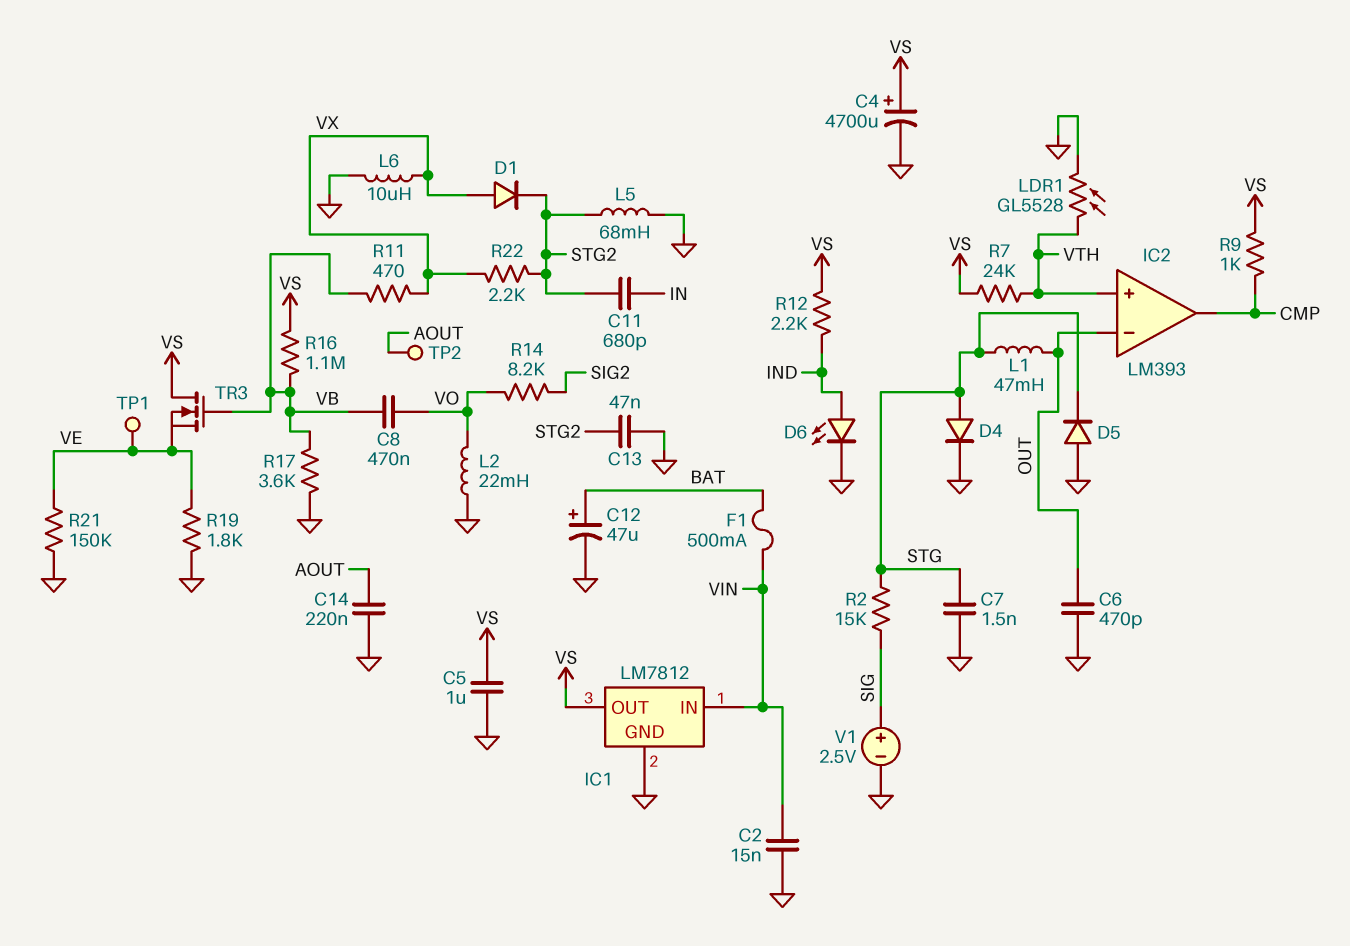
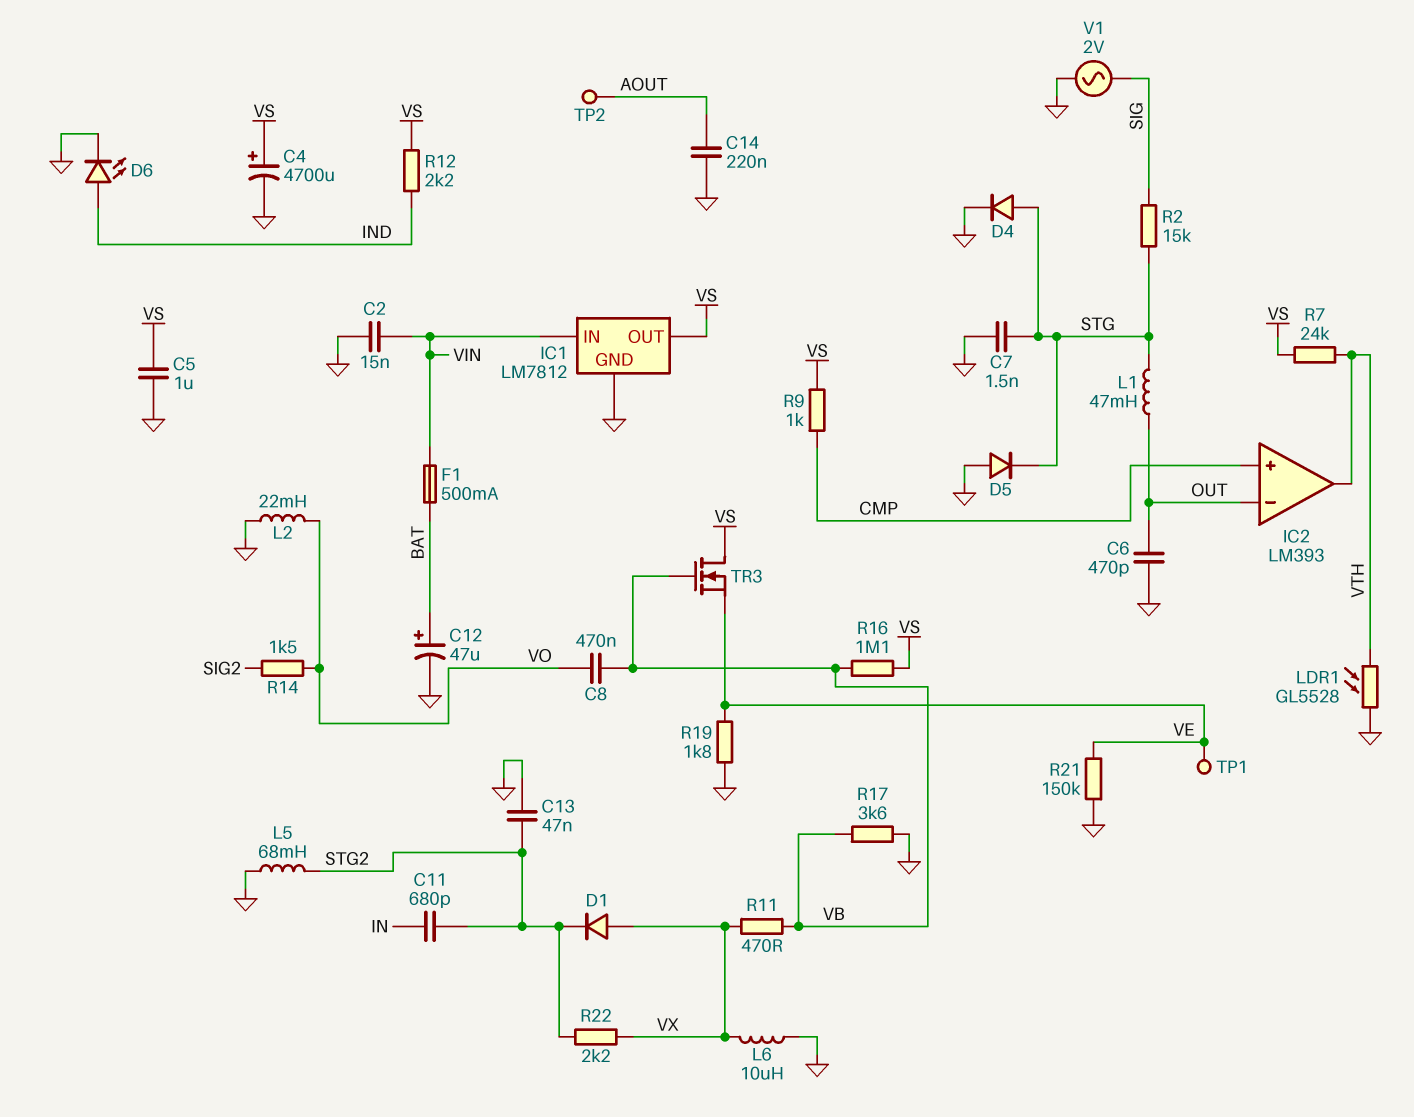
IC2 pin in+: VTH -> CMP
IC2 pin out: CMP -> VTH
R14: 8.2k (SIG2, VO) -> 1.5k (SIG2, VO)
V1: 2.5V (plus SIG, minus GND) -> AC 2V (GND, SIG)

